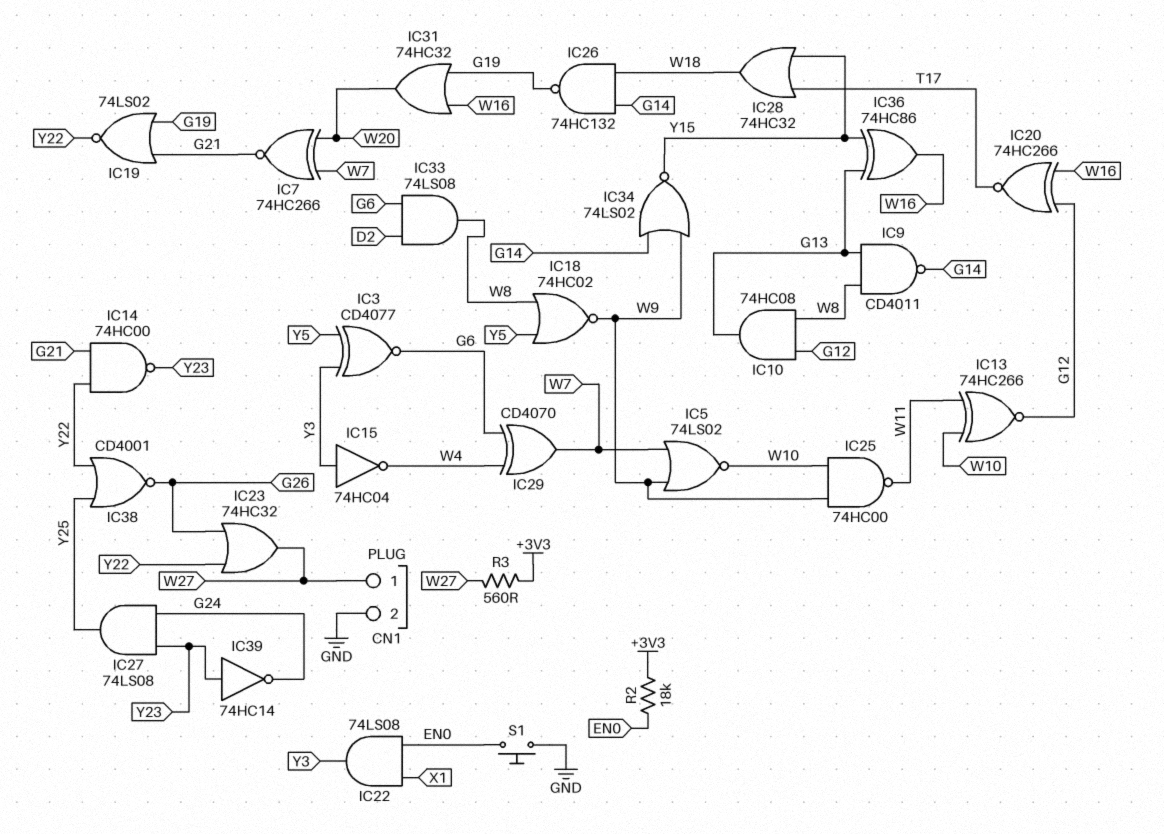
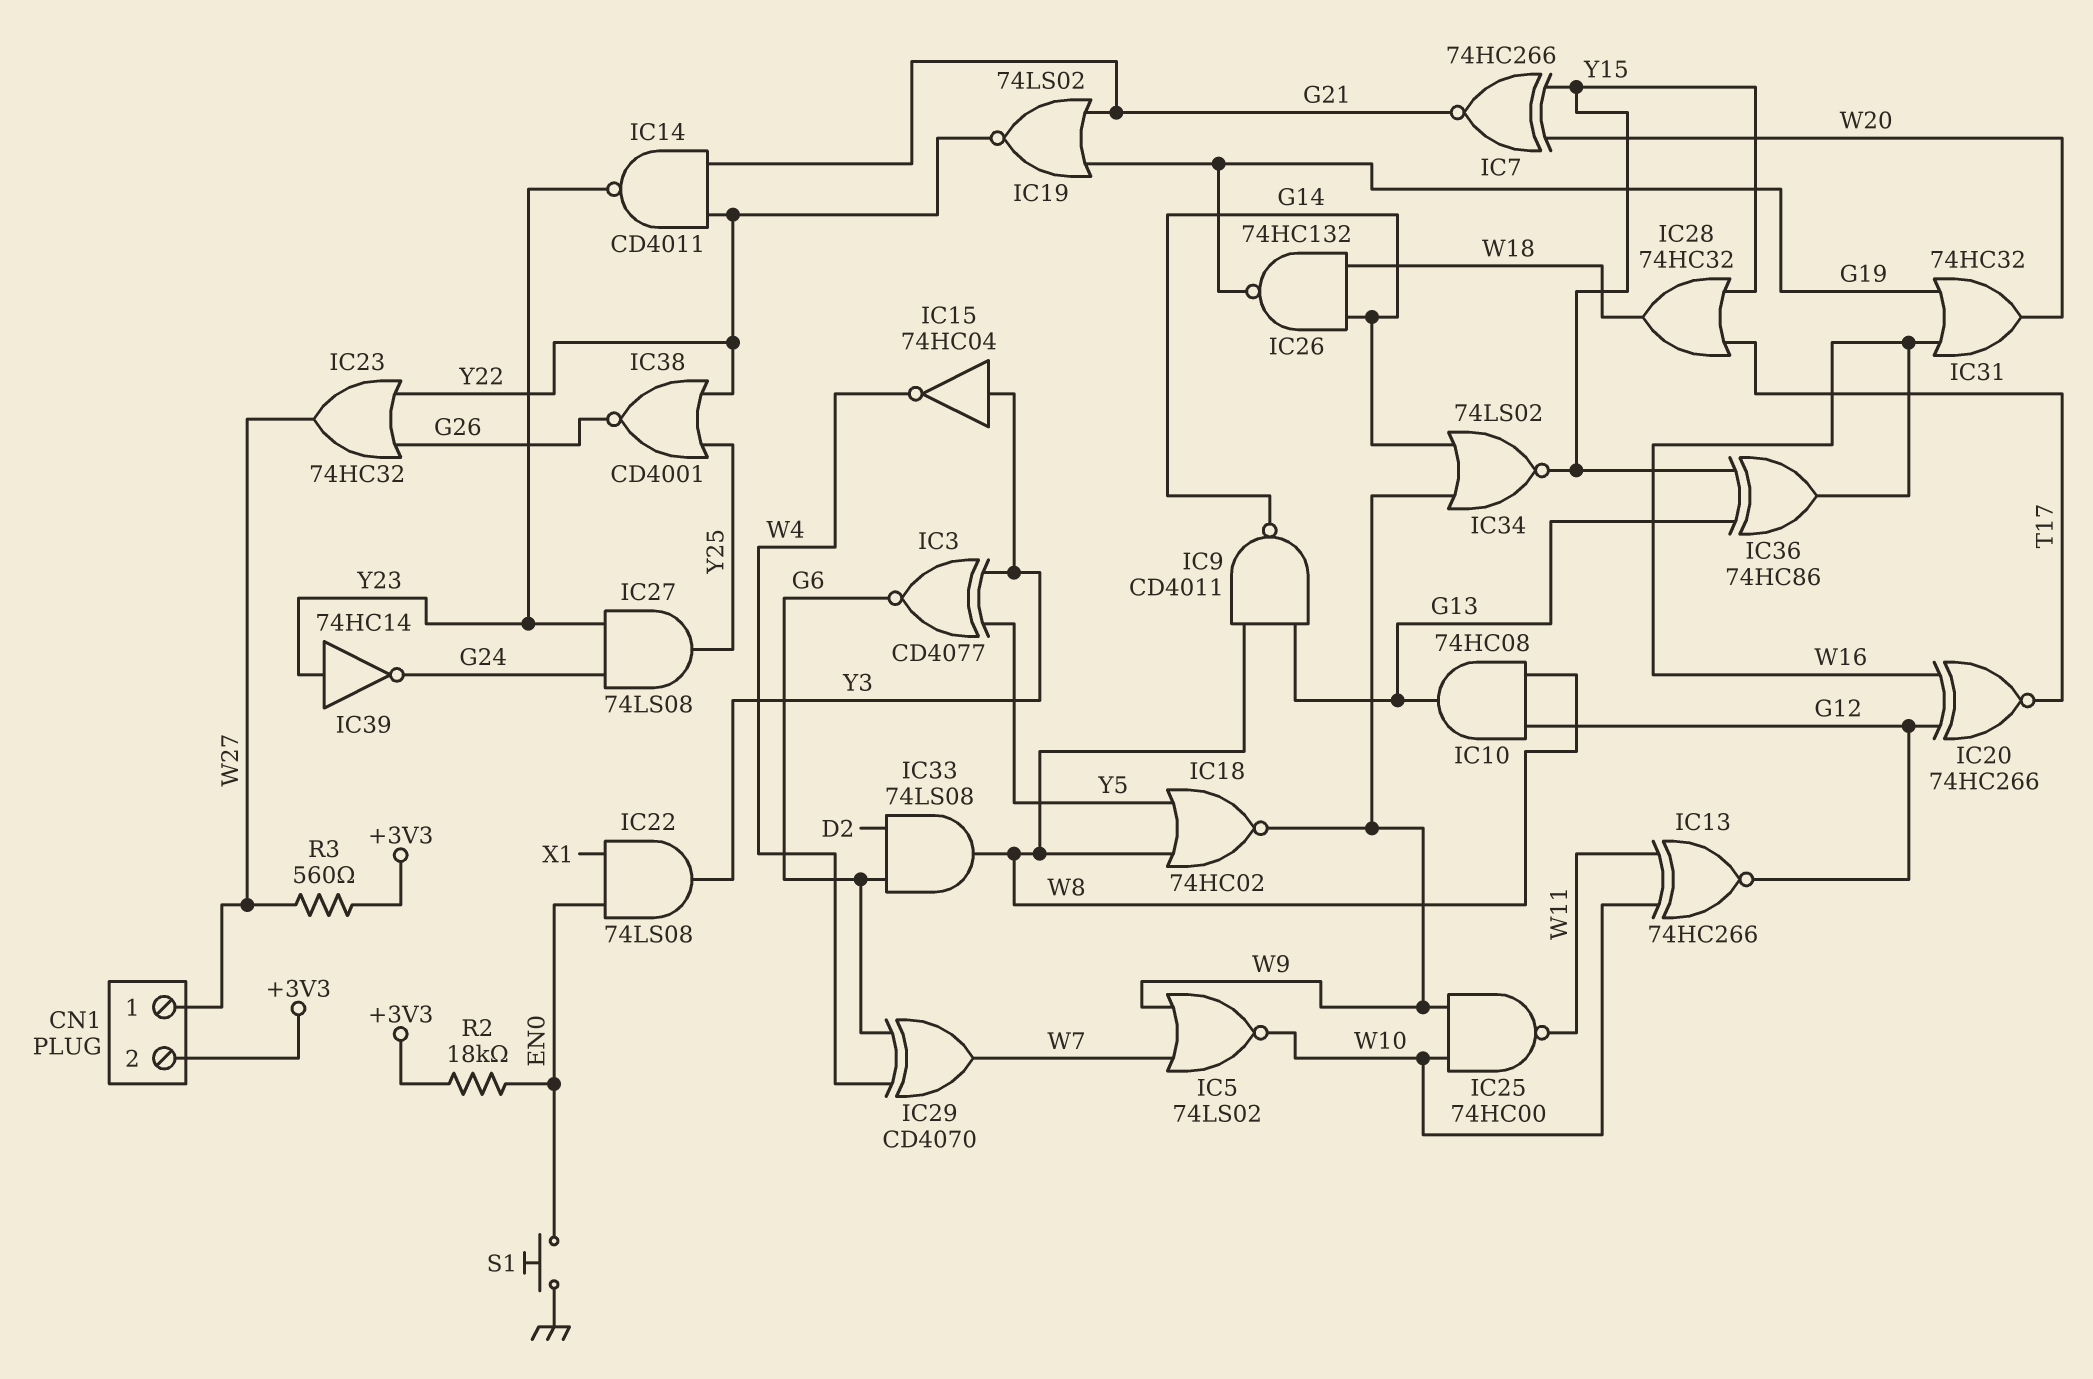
CN1 pin 2: GND -> +3V3
IC7: XNOR 74HC266 (in W7, in W20, out G21) -> XNOR 74HC266 (in W20, in Y15, out G21)
IC14: NAND 74HC00 (in G21, in Y22, out Y23) -> NAND CD4011 (in G21, in Y22, out Y23)

